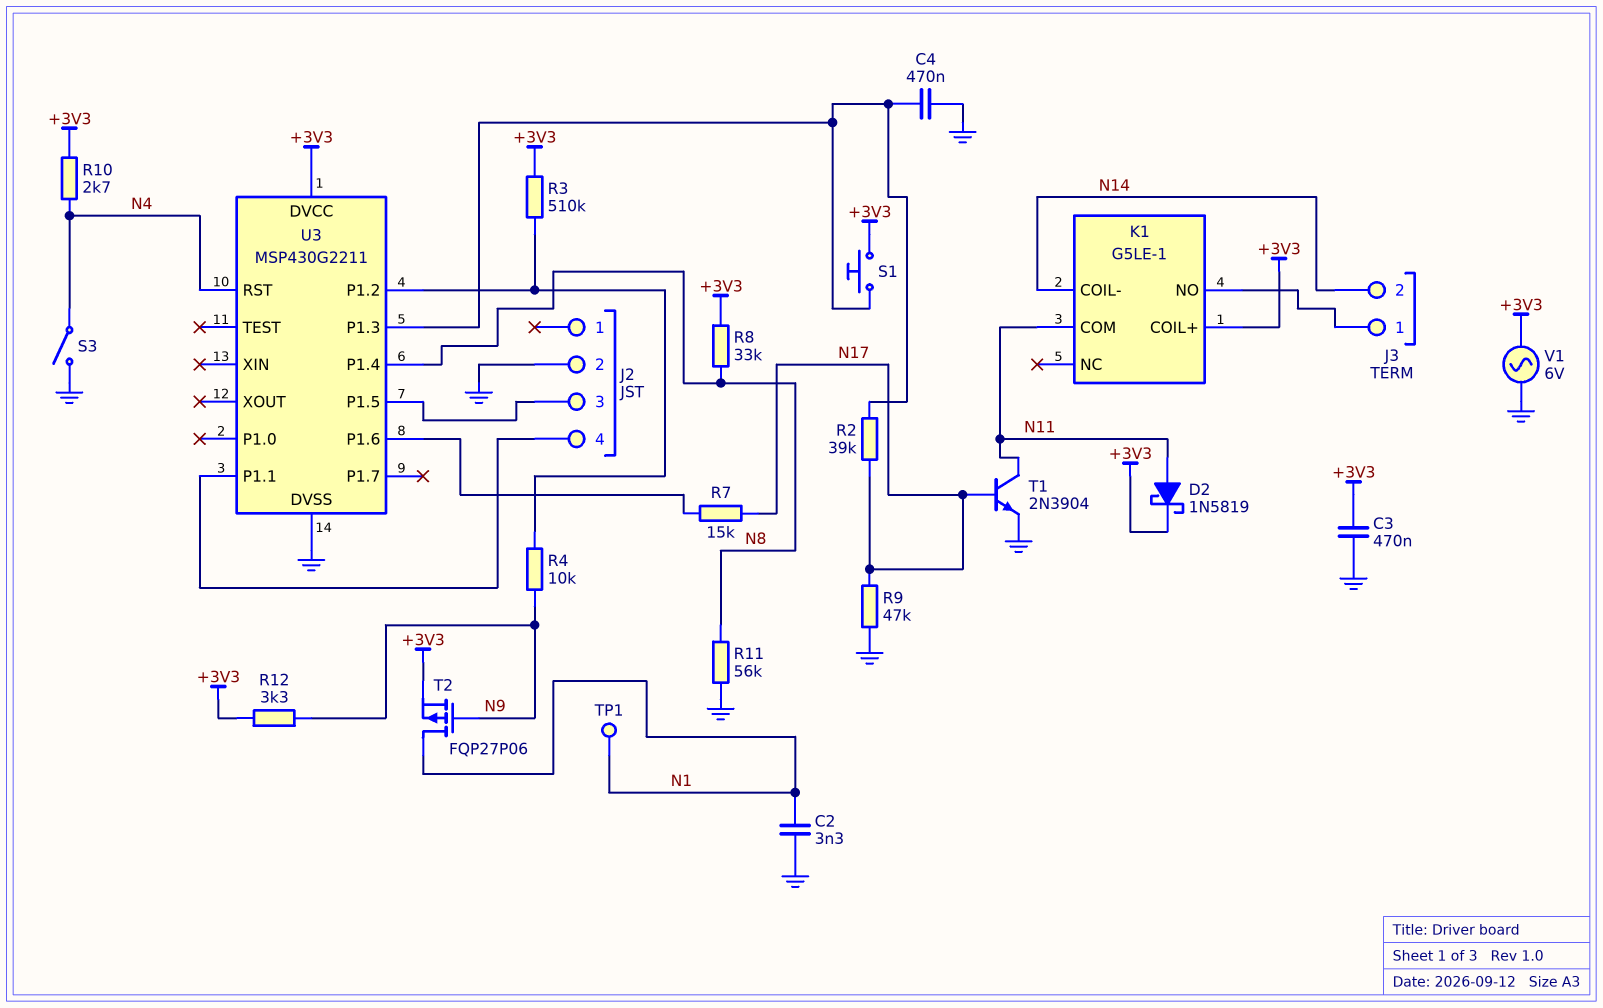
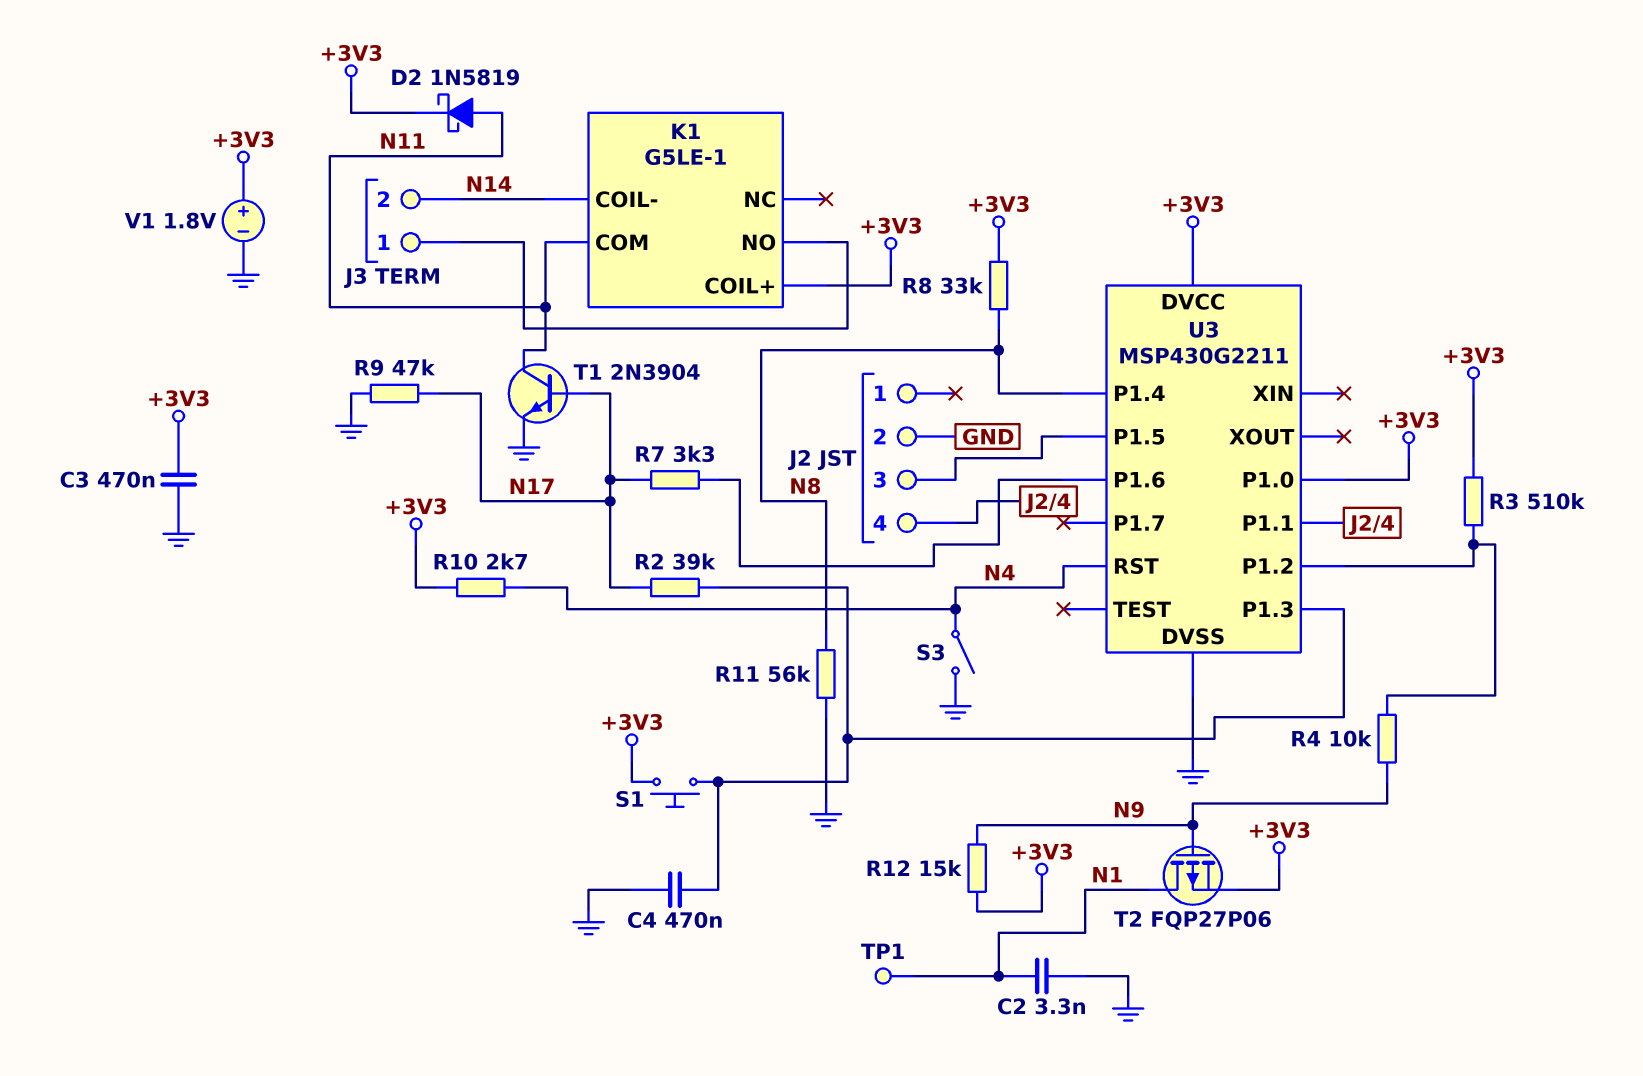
R7: 15k (N17, U3/P1.6) -> 3.3k (N17, U3/P1.6)
R12: 3.3k (+3V3, N9) -> 15k (+3V3, N9)
U3 pin P1.0: none -> +3V3
V1: AC 6V (+3V3, GND) -> 1.8V (plus +3V3, minus GND)

